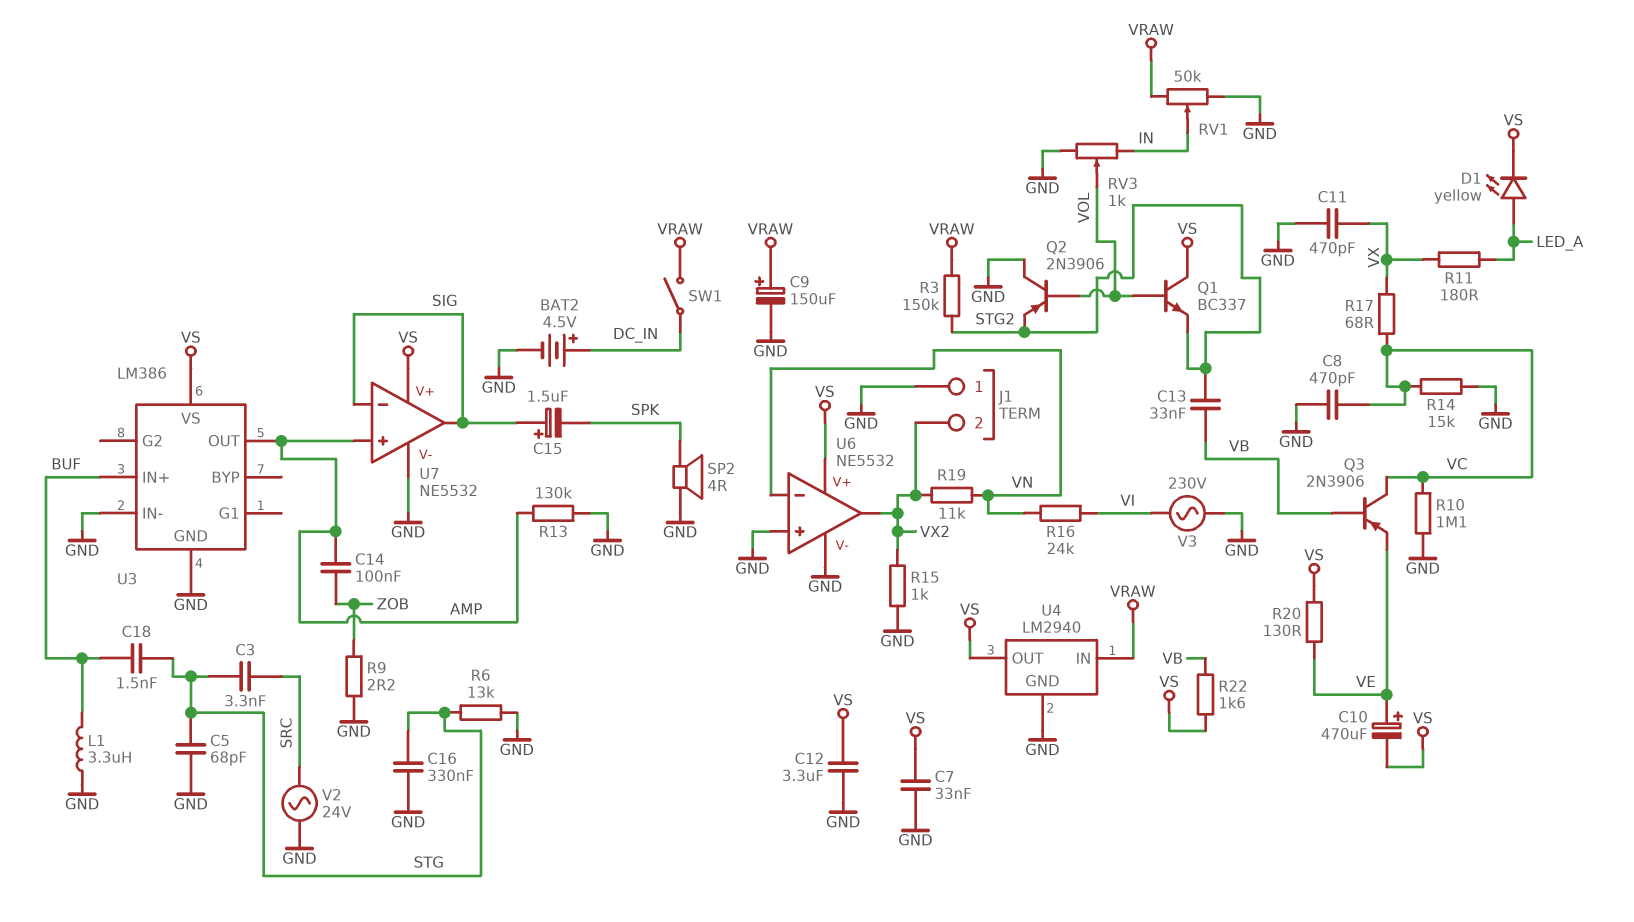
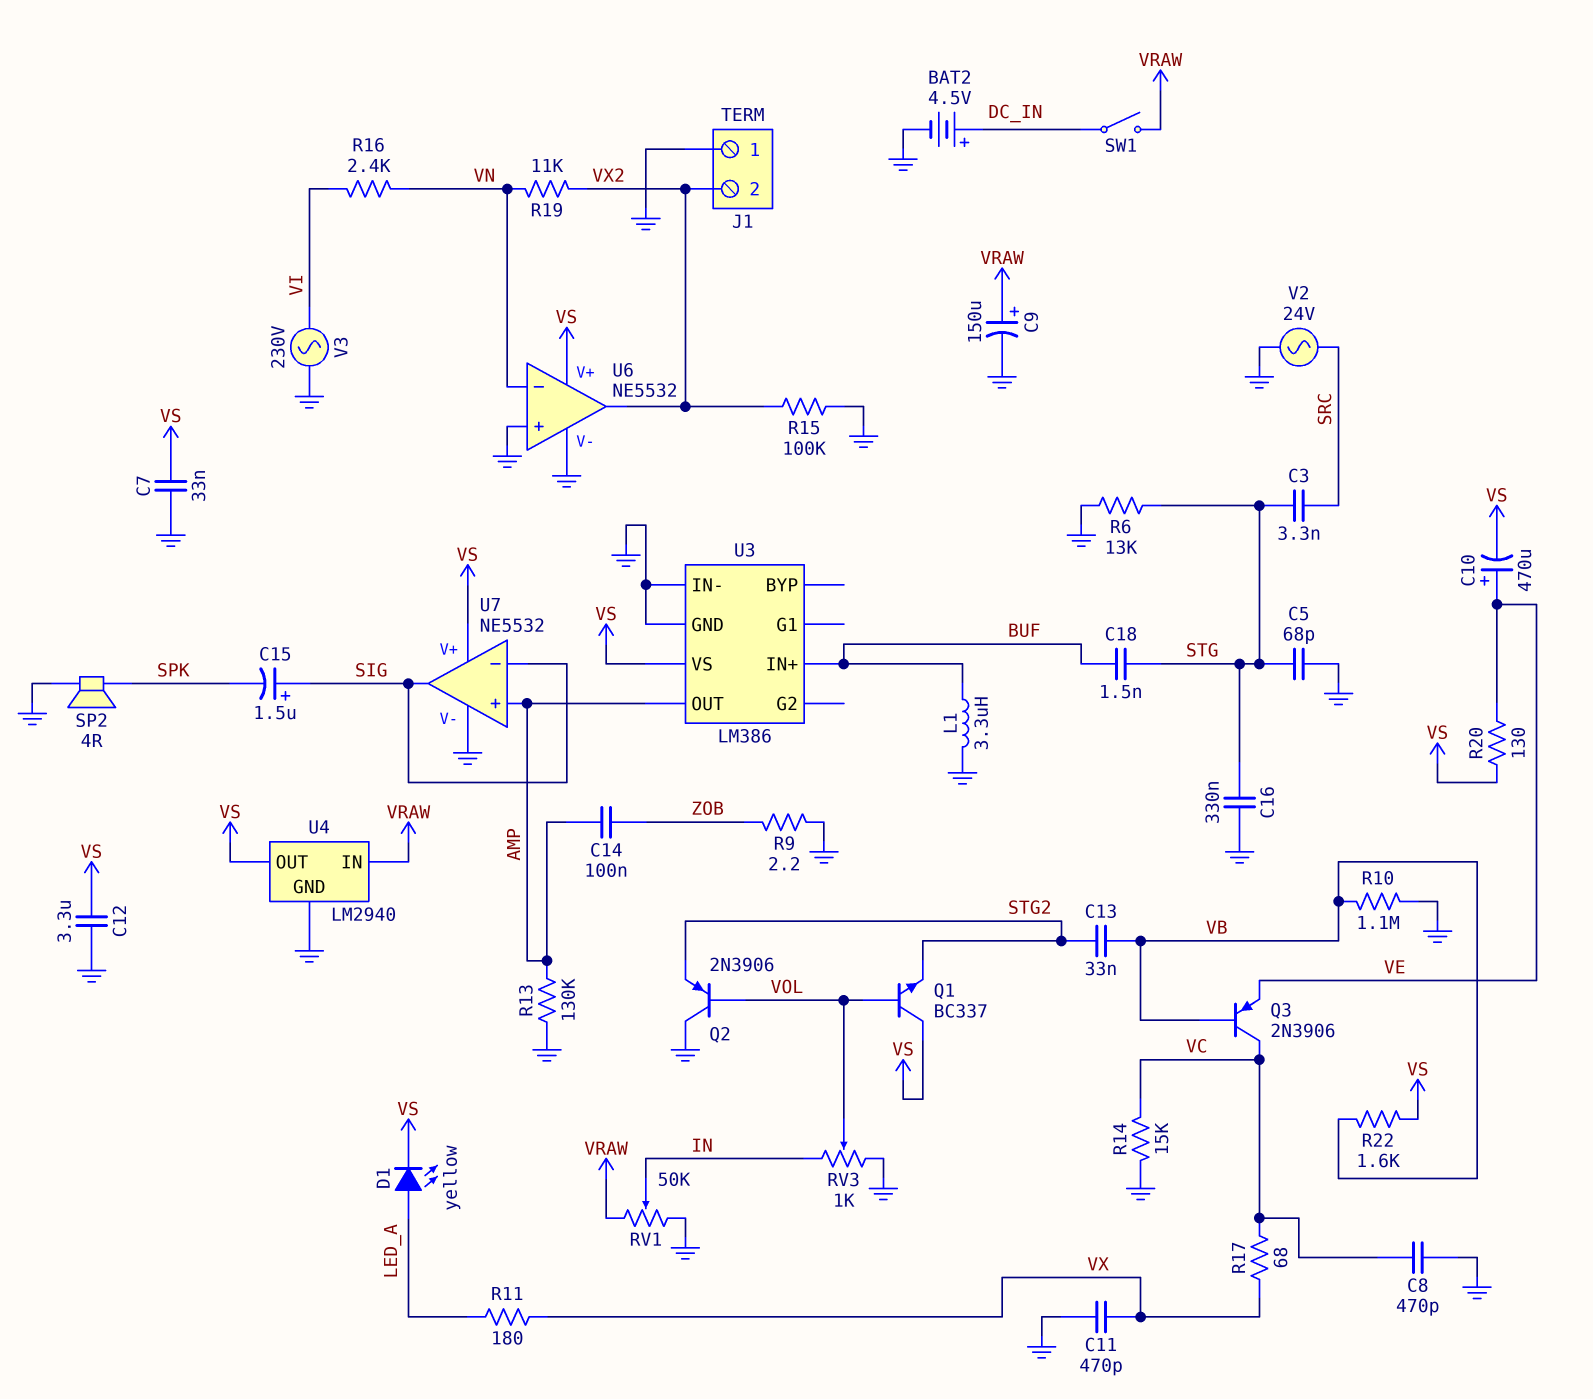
R3: 150k (STG2, VRAW) -> none
R10: 1.1M (GND, VC) -> 1.1M (GND, VB)
R15: 1k (GND, VX2) -> 100k (GND, VX2)
R16: 24k (VI, VN) -> 2.4k (VI, VN)

